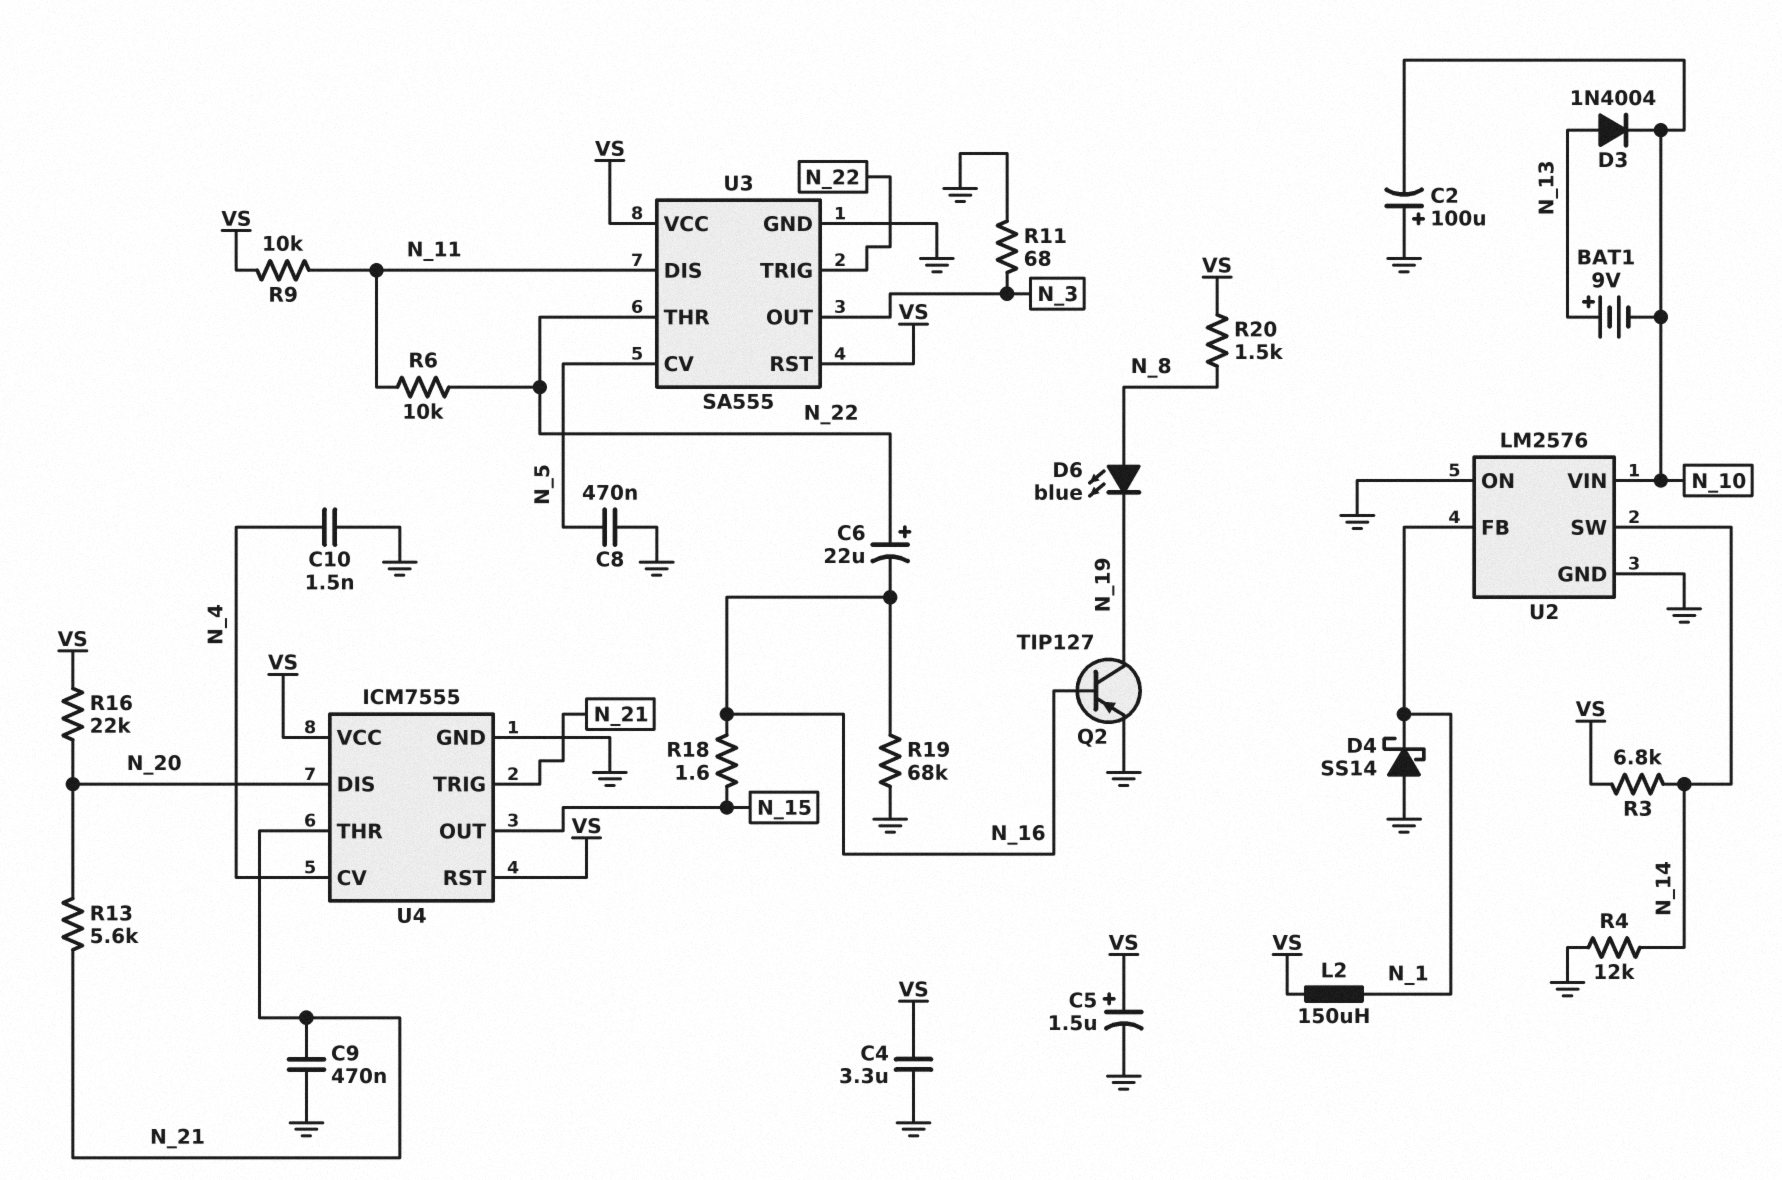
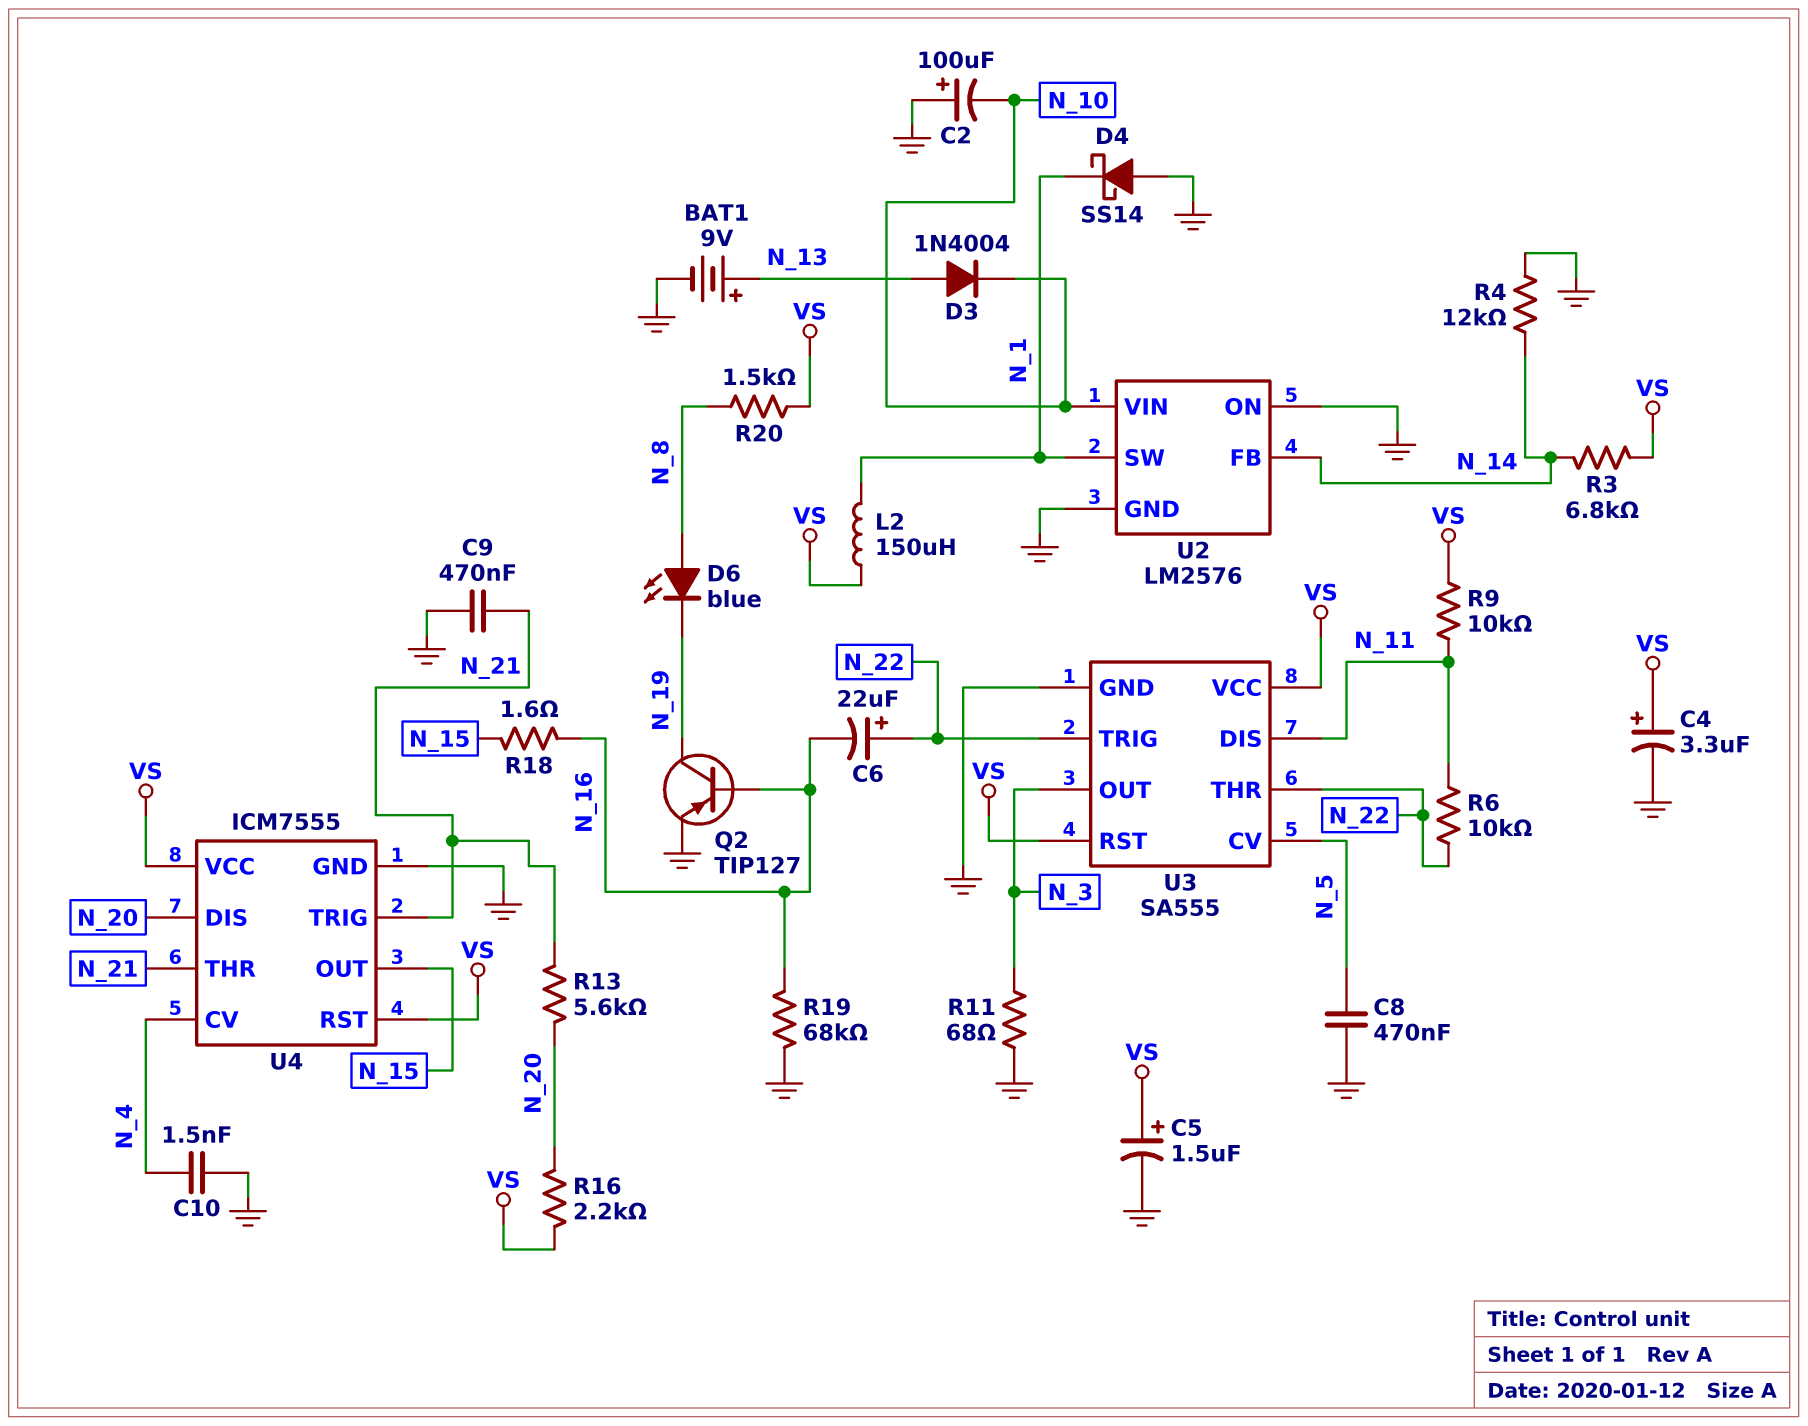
BAT1: 9V (plus N_13, minus N_10) -> 9V (plus N_13, minus GND)
C4: 3.3uF (GND, VS) -> 3.3uF (plus VS, minus GND)
R16: 22k (N_20, VS) -> 2.2k (N_20, VS)
U2 pin FB: N_1 -> N_14
U2 pin SW: N_14 -> N_1

